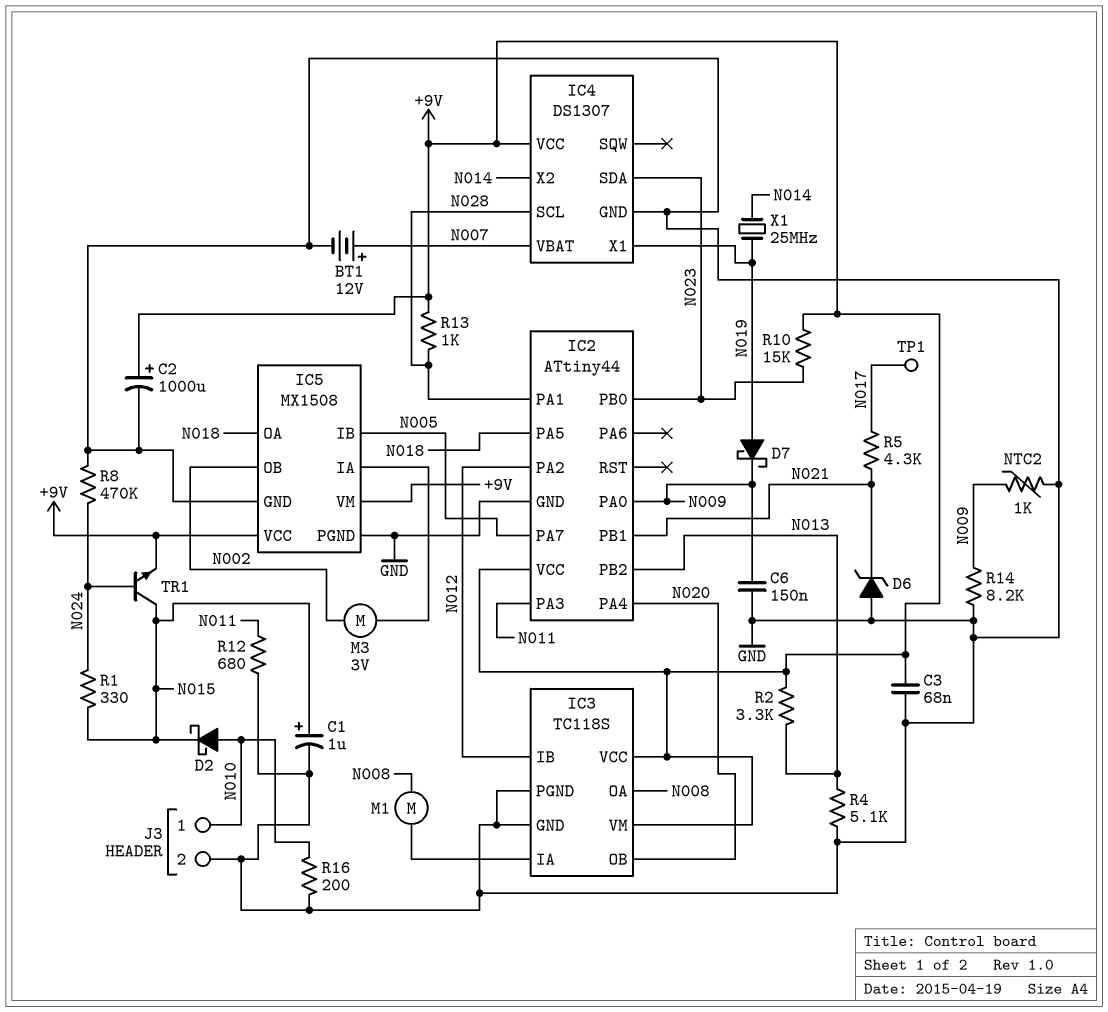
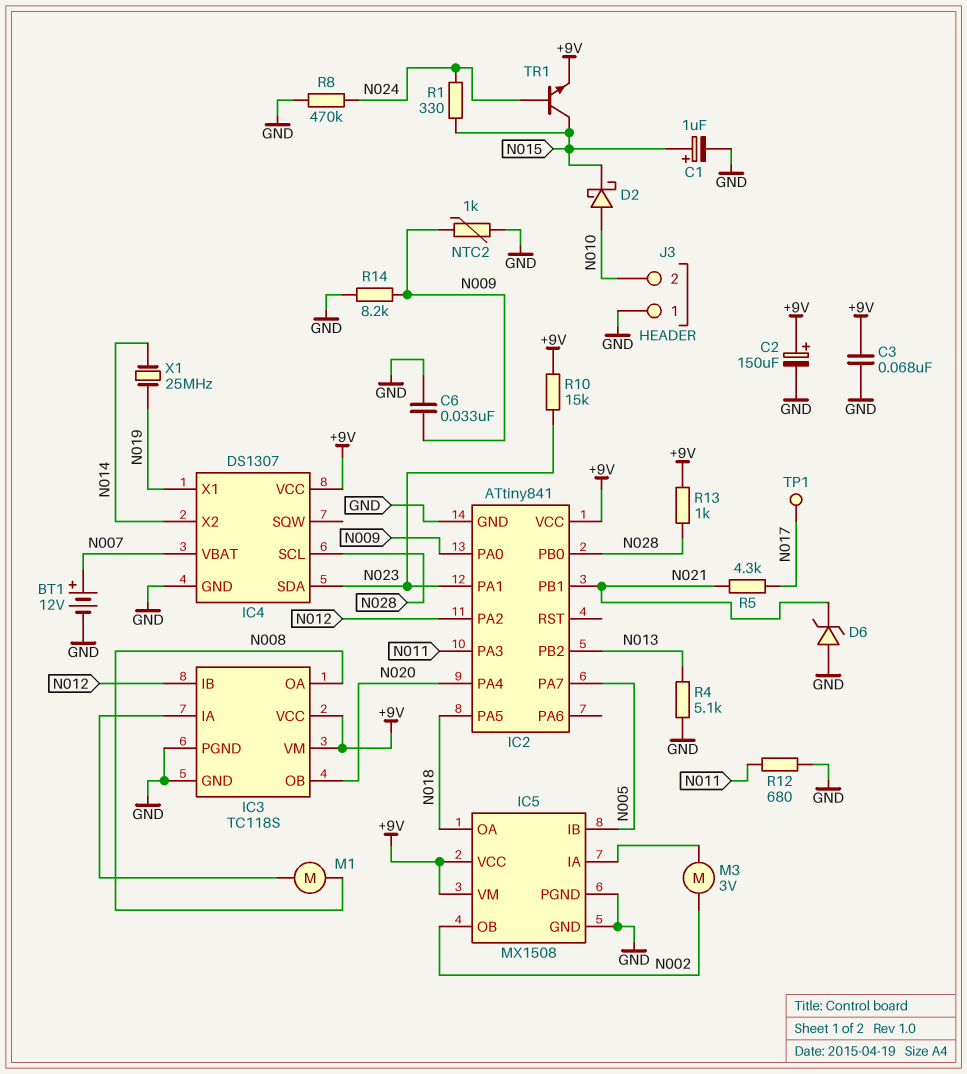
C2: 1000uF (plus +9V, minus GND) -> 150uF (plus +9V, minus GND)
C6: 150nF (GND, N009) -> 33nF (GND, N009)
D7: schottky (A N019, K N009) -> none
IC2: ATtiny44 -> ATtiny841
IC2 pin PA1: N028 -> N023
IC2 pin PB0: N023 -> N028
J3 pin 1: N010 -> GND
J3 pin 2: GND -> N010
R2: 3.3k (+9V, N013) -> none
R16: 200 (GND, N010) -> none

